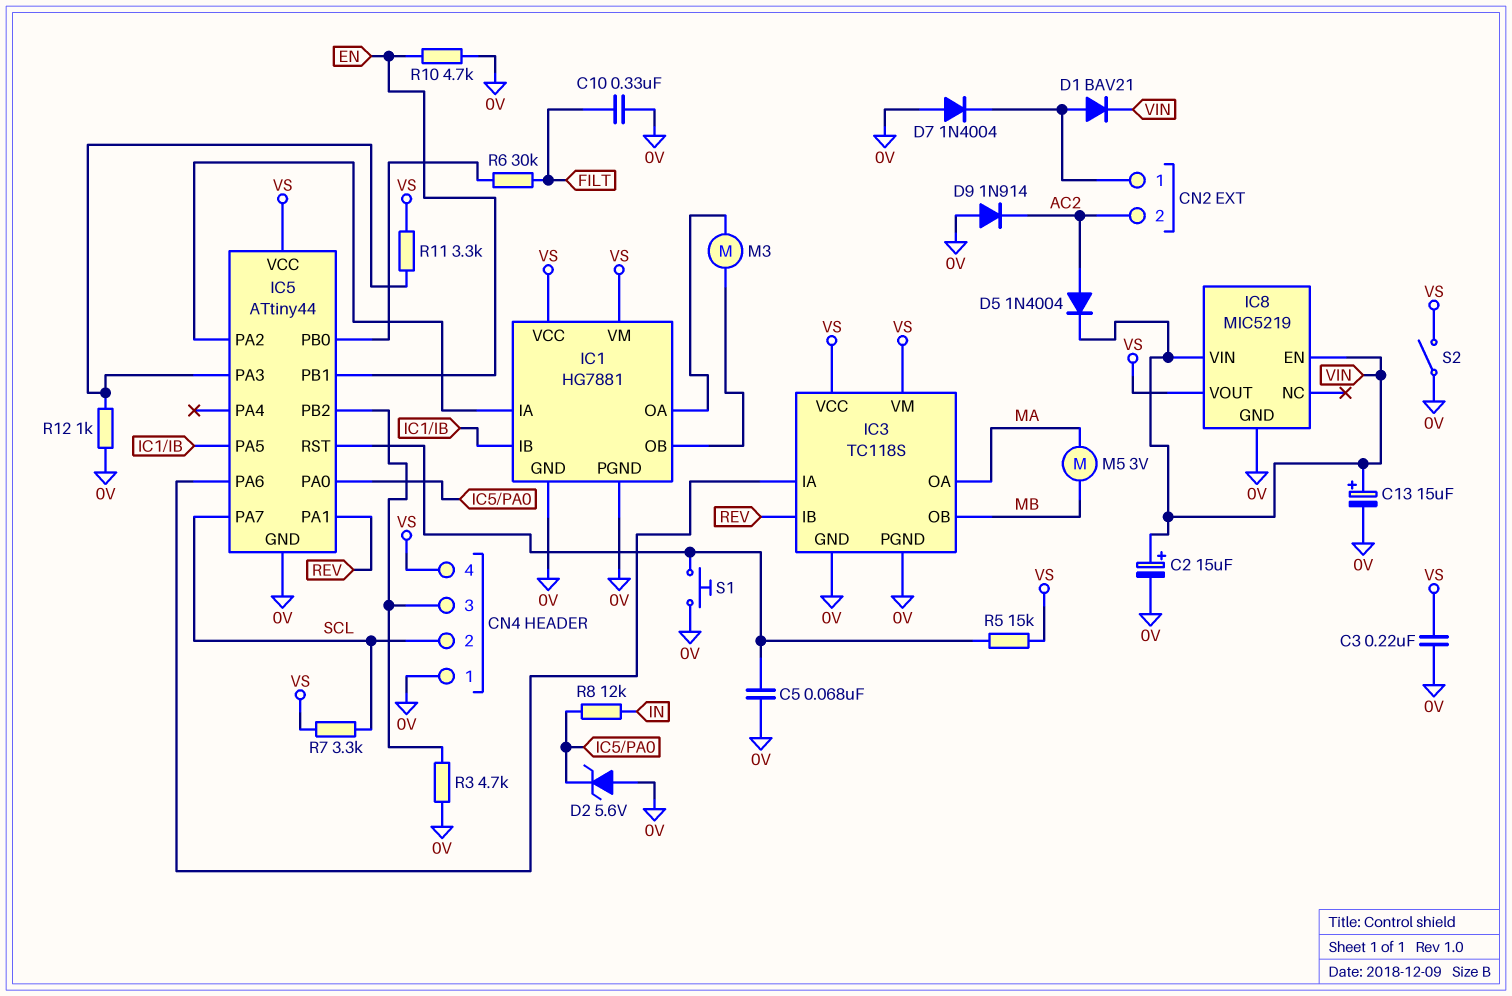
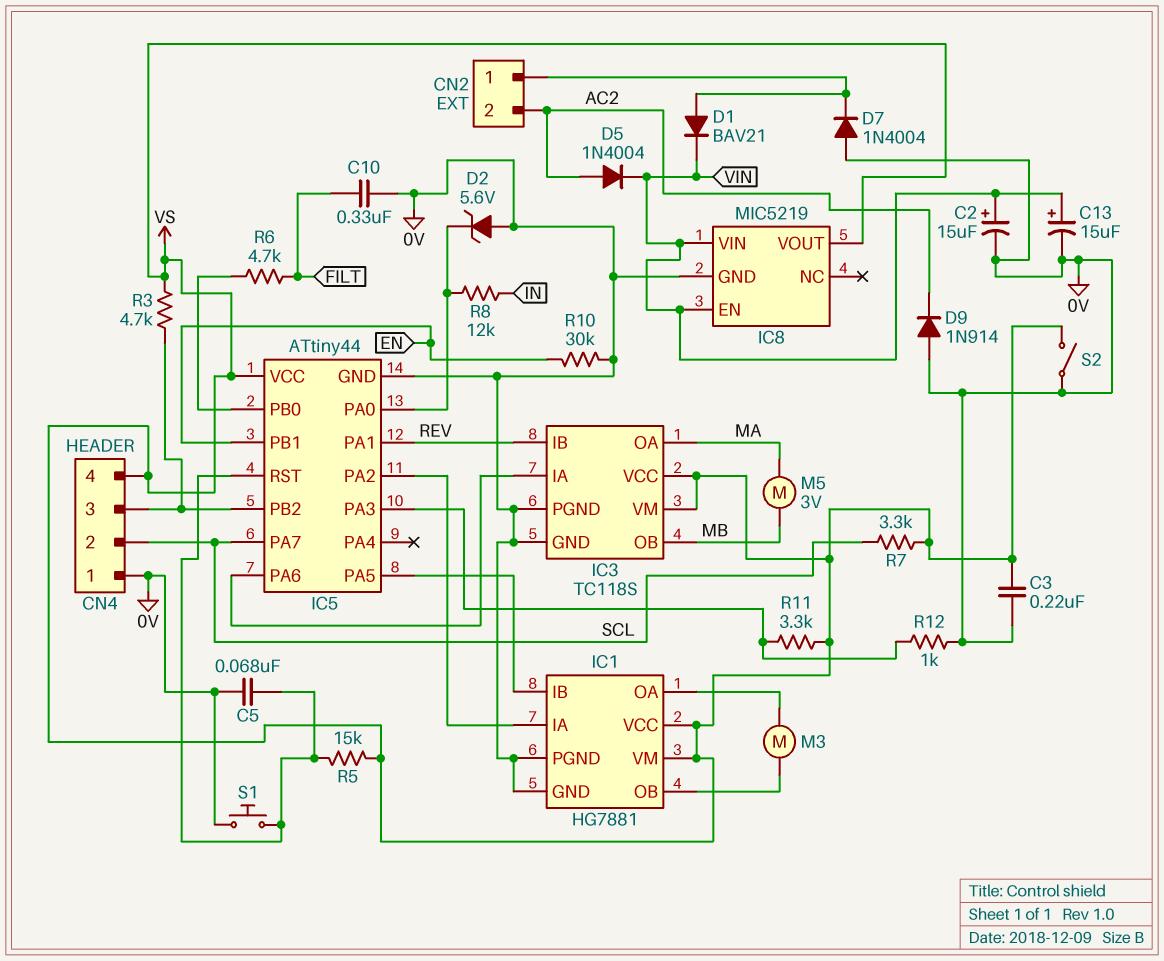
R3: 4.7k (0V, CN4/3) -> 4.7k (CN4/3, VS)
R6: 30k (FILT, IC5/PB0) -> 4.7k (FILT, IC5/PB0)
R10: 4.7k (0V, EN) -> 30k (0V, EN)

